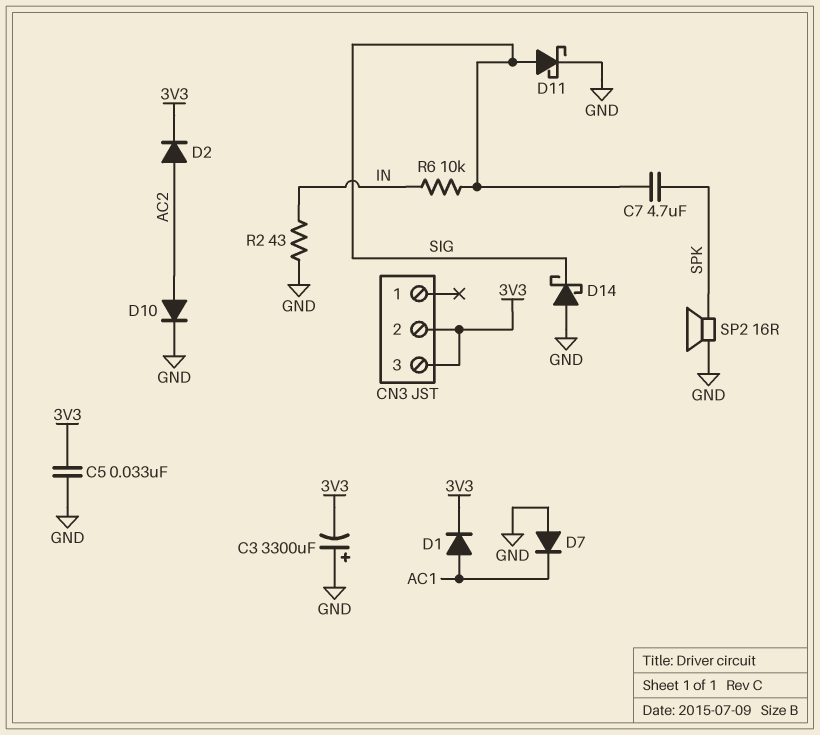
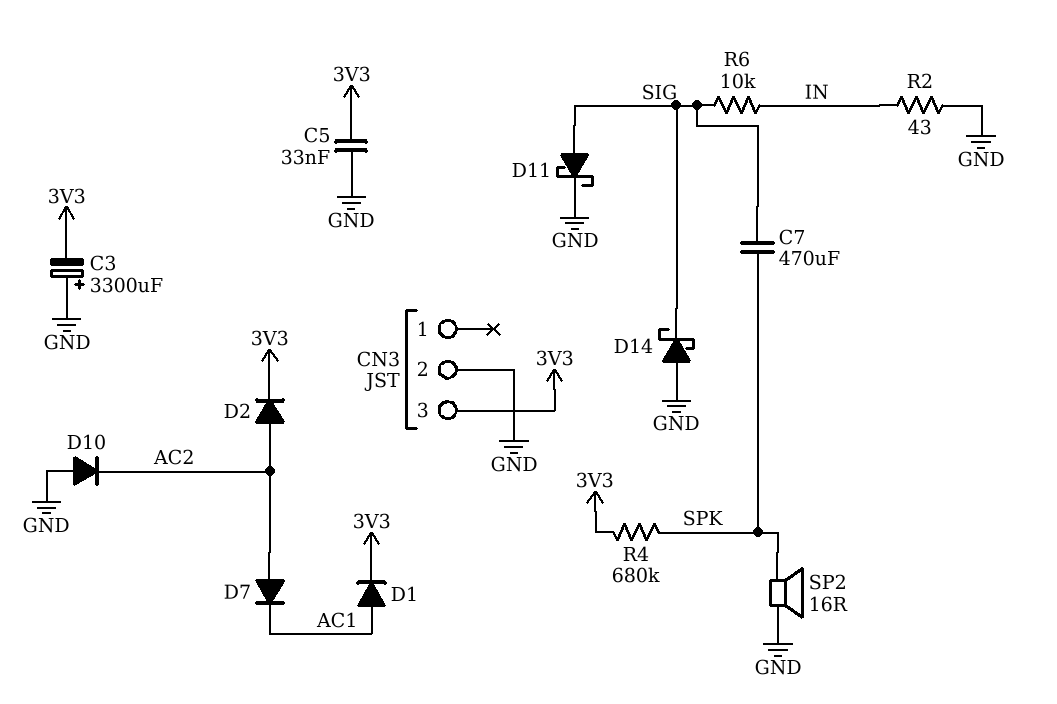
C7: 4.7uF (SIG, SPK) -> 470uF (SIG, SPK)
CN3 pin 2: 3V3 -> GND
D7: diode (A GND, K AC1) -> diode (A AC2, K AC1)
D10: diode (A AC2, K GND) -> diode (A GND, K AC2)
R4: none -> 680k (3V3, SPK)

